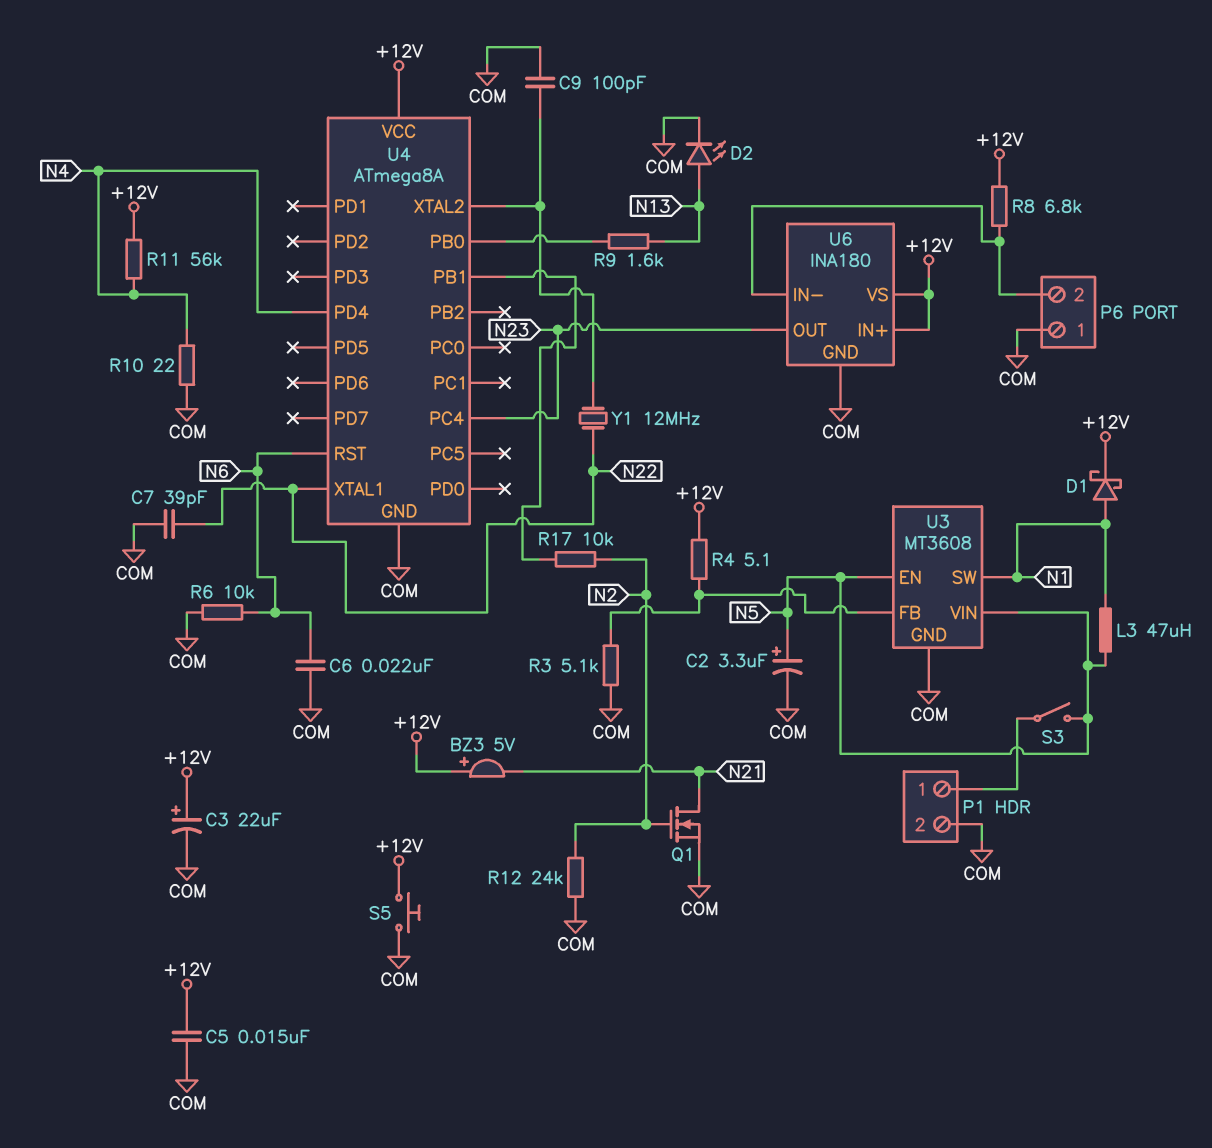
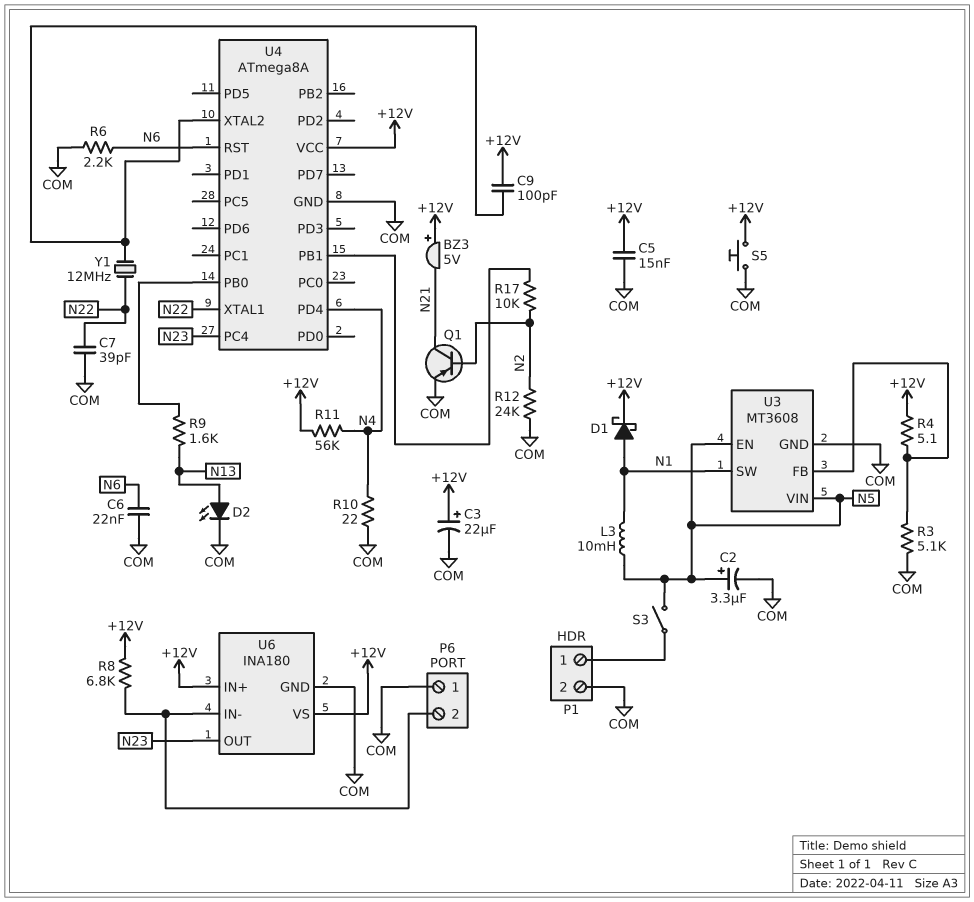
C9: 100pF (COM, U4/XTAL2) -> 100pF (+12V, U4/XTAL2)
L3: 47uH (N1, N5) -> 10mH (N1, N5)
Q1: NMOS (G N2, D N21, S COM) -> PNP (B N2, C N21, E COM)
R6: 10k (COM, N6) -> 2.2k (COM, N6)

